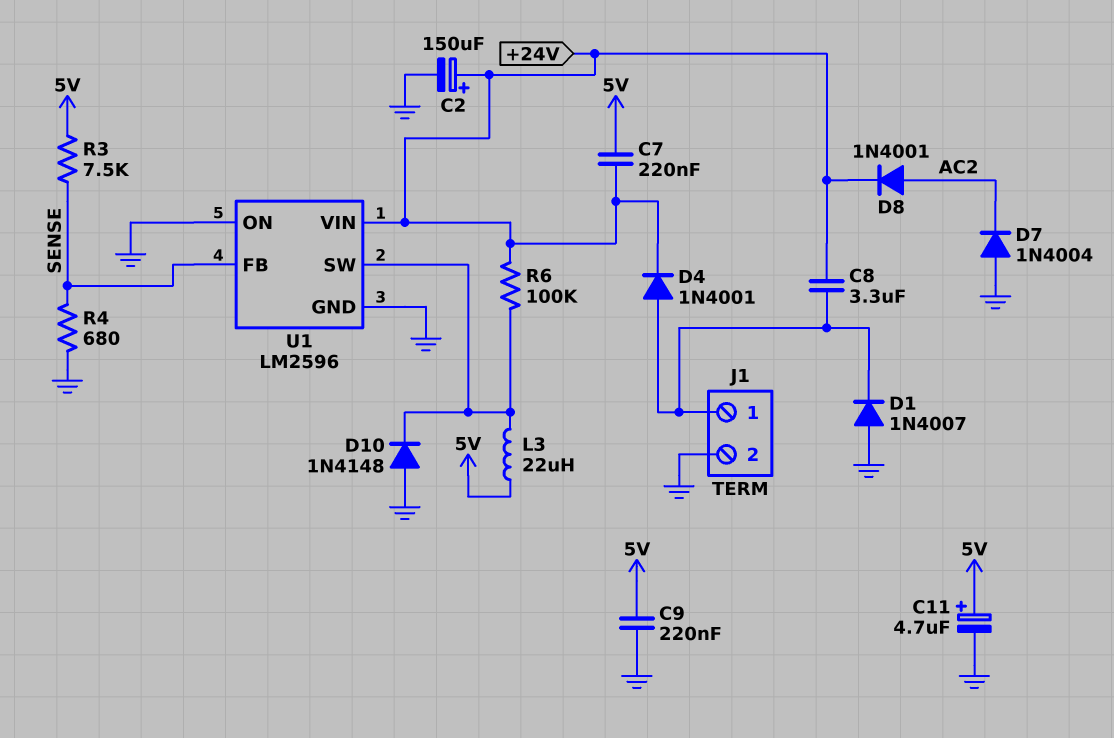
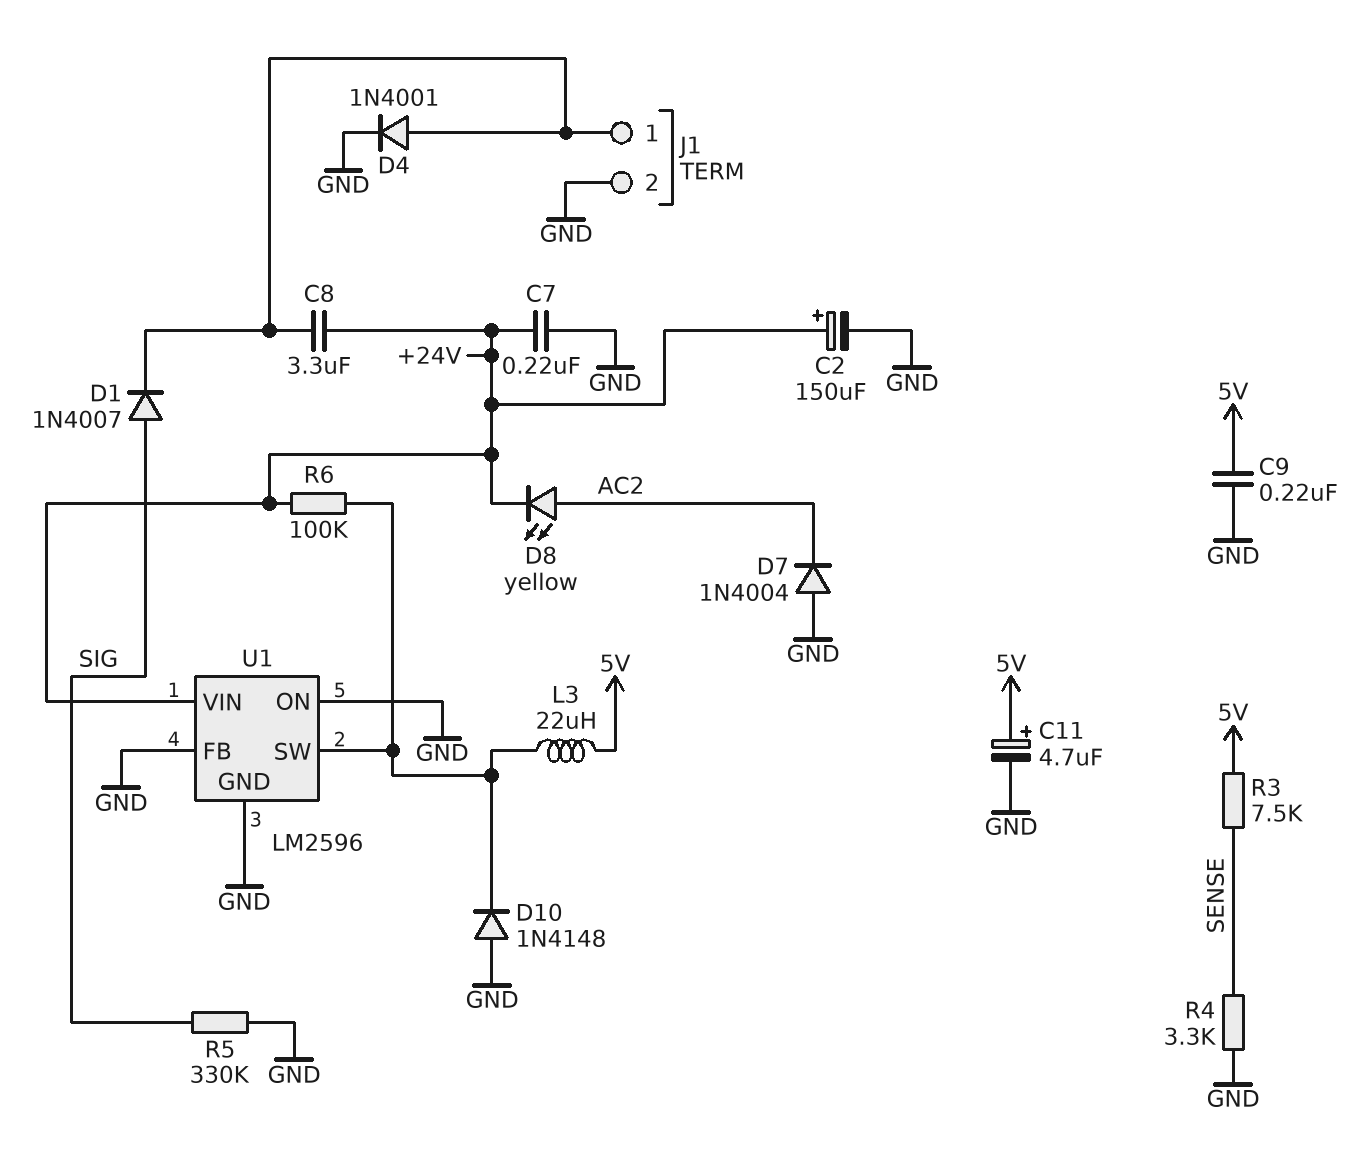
C7: 220nF (+24V, 5V) -> 220nF (+24V, GND)
D1: diode 1N4007 (A GND, K J1/1) -> diode 1N4007 (A SIG, K J1/1)
D4: diode 1N4001 (A J1/1, K +24V) -> diode 1N4001 (A J1/1, K GND)
D8: diode 1N4001 (A AC2, K +24V) -> LED yellow (A AC2, K +24V)
R4: 680 (GND, SENSE) -> 3.3k (GND, SENSE)
R5: none -> 330k (GND, SIG)
U1 pin FB: SENSE -> GND

